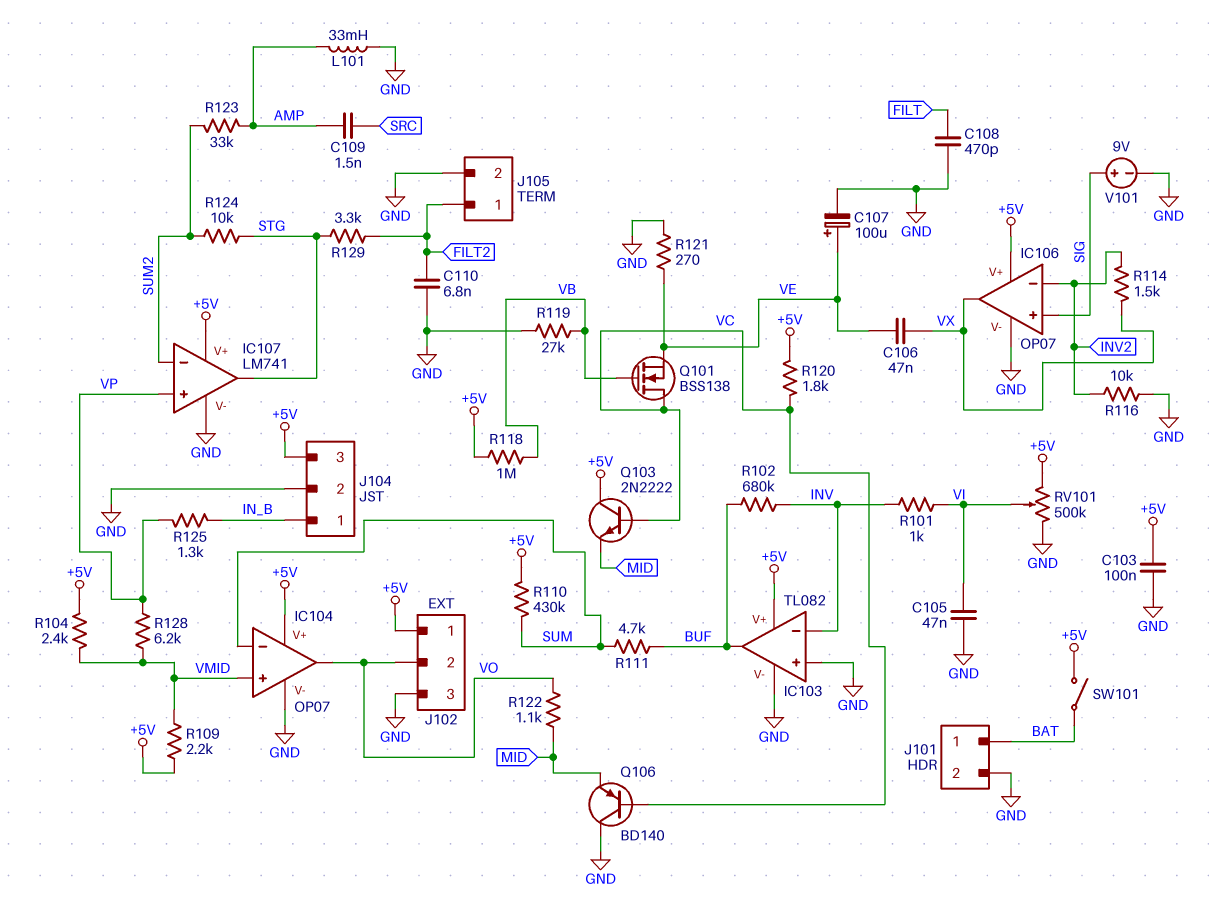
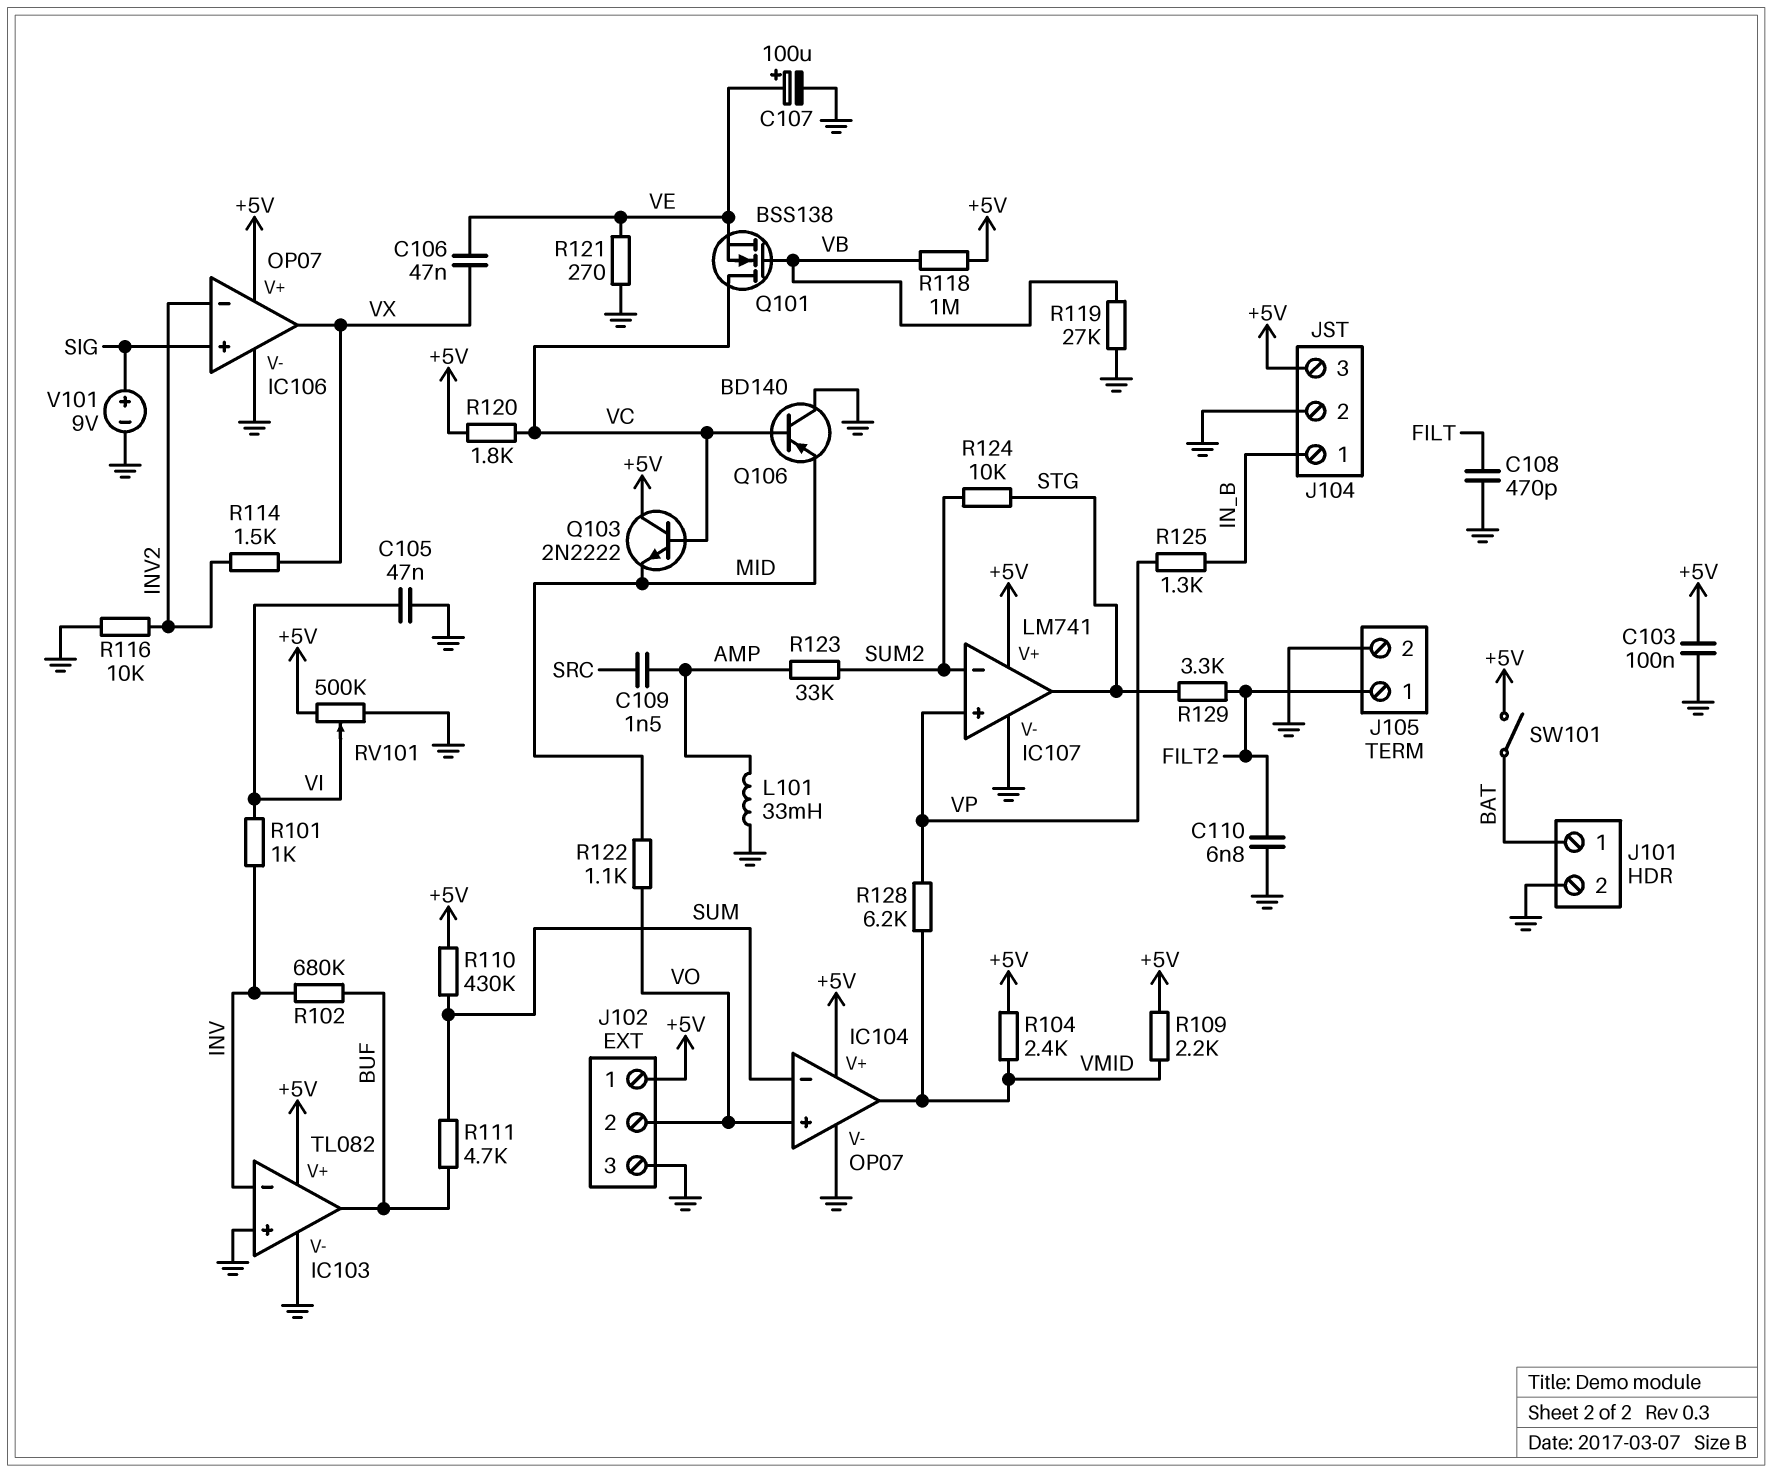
IC104 pin in+: VMID -> VO
IC104 pin out: VO -> VMID

